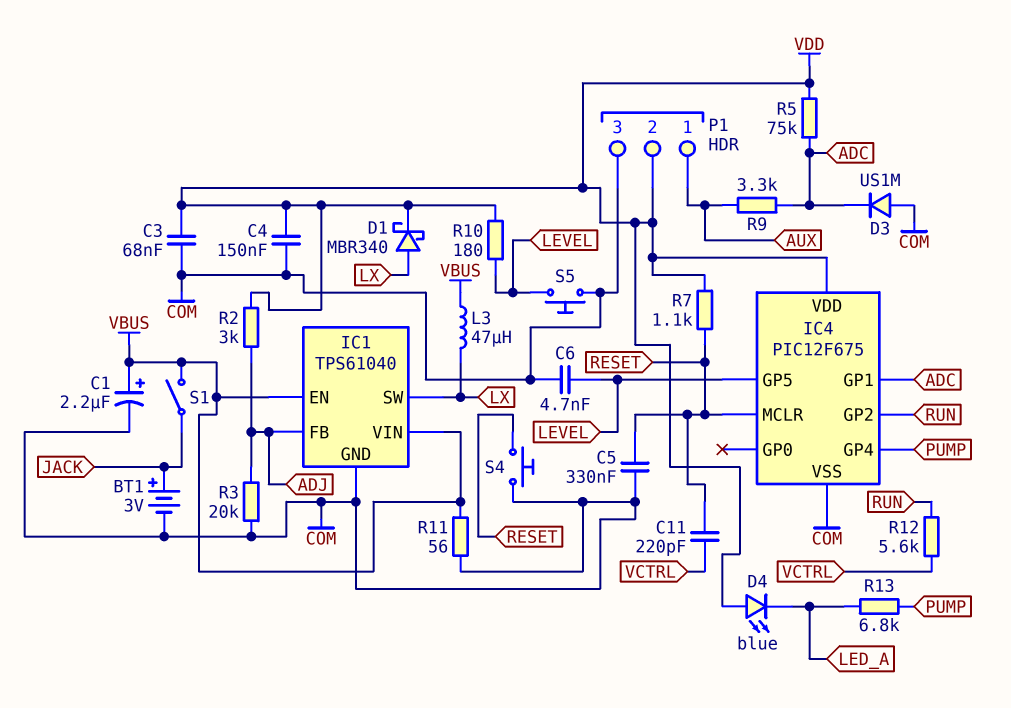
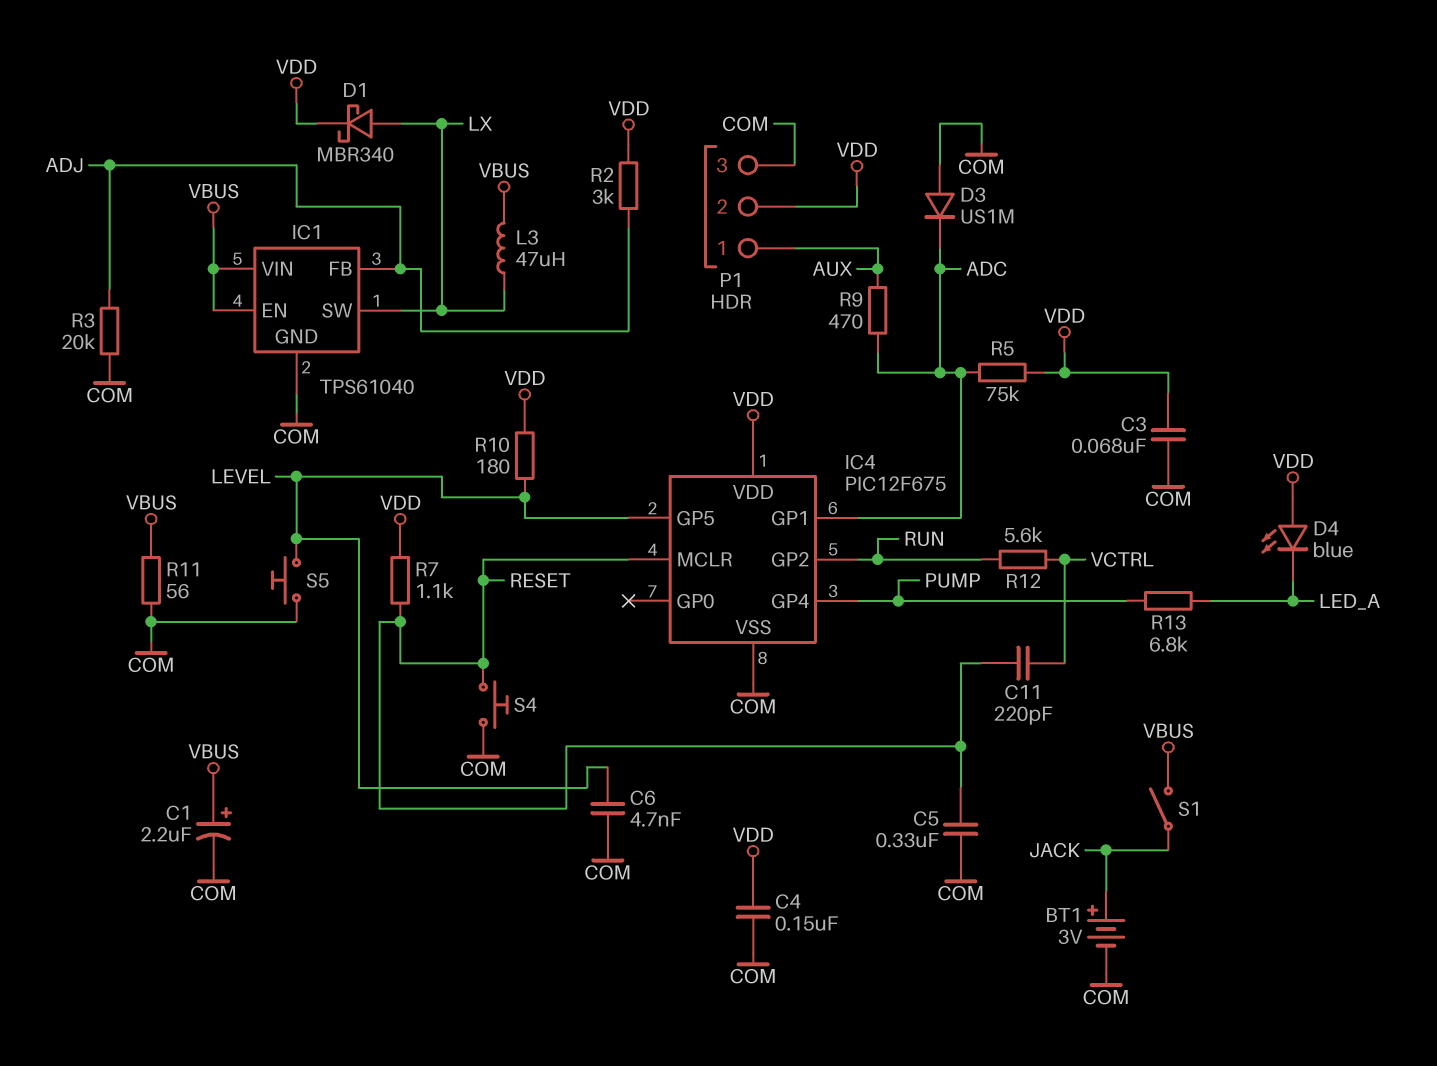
R9: 3.3k (ADC, AUX) -> 470 (ADC, AUX)

